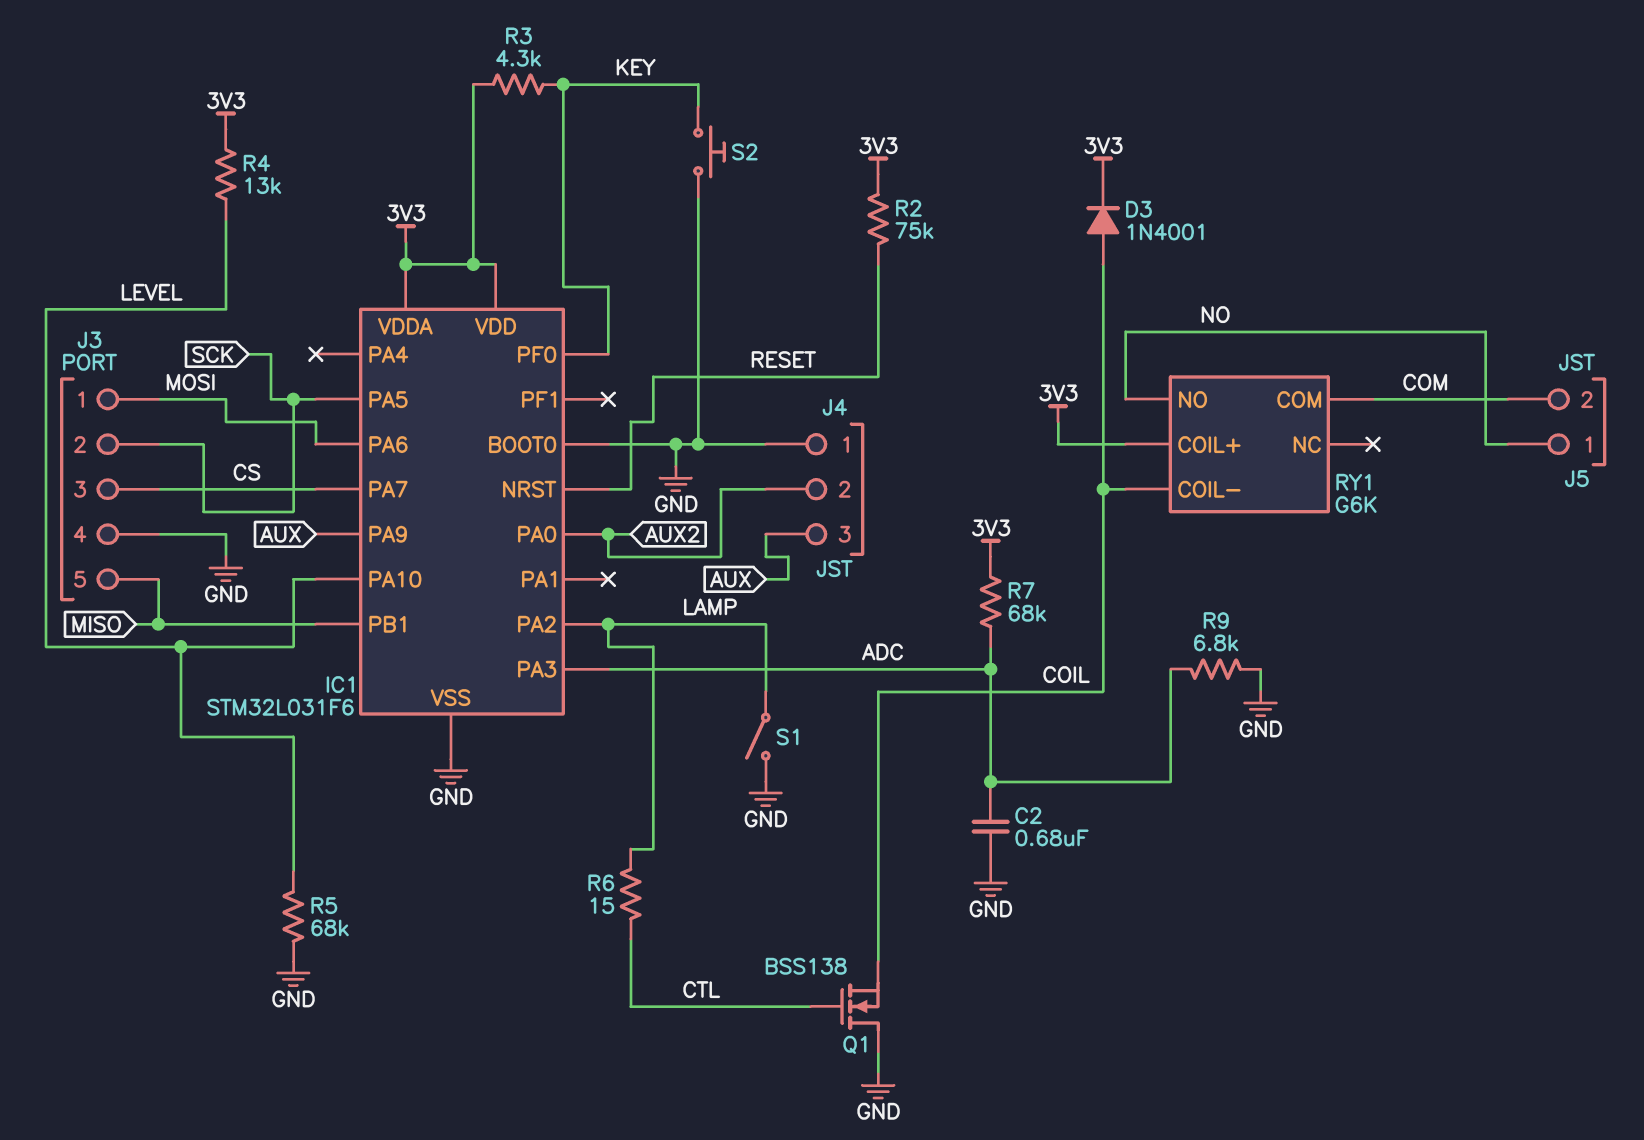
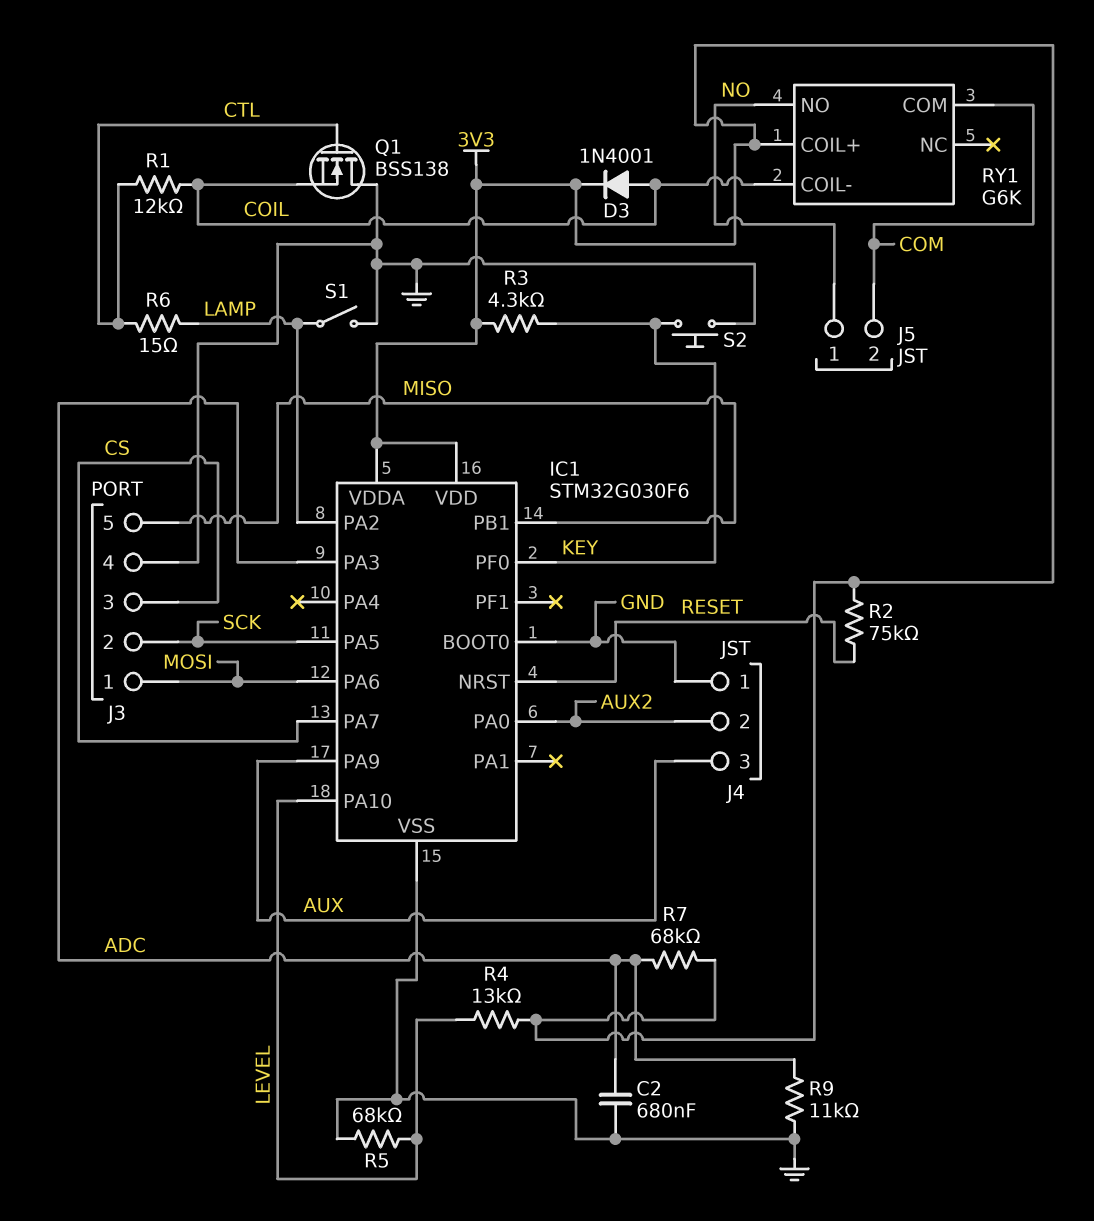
IC1: STM32L031F6 -> STM32G030F6
R1: none -> 12k (COIL, CTL)
R9: 6.8k (ADC, GND) -> 11k (ADC, GND)

